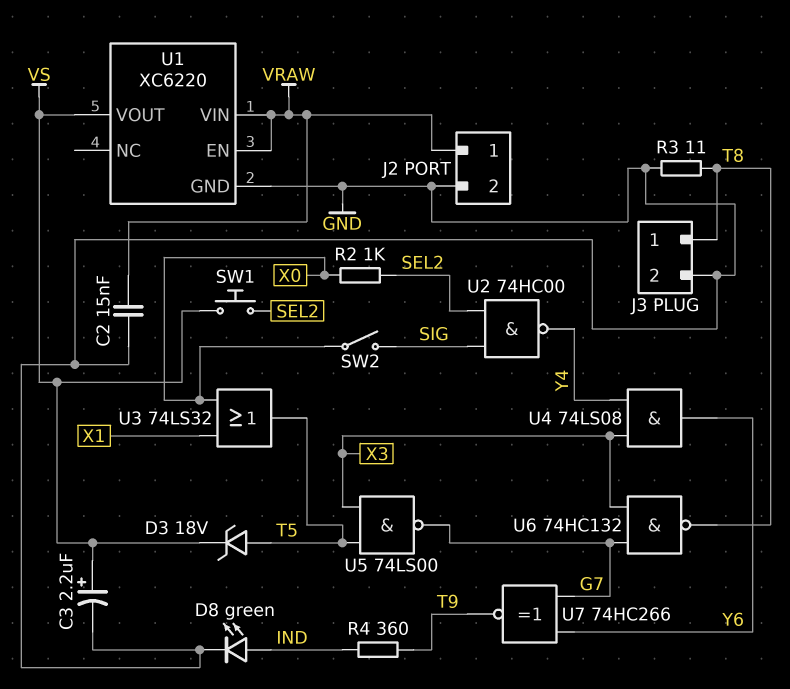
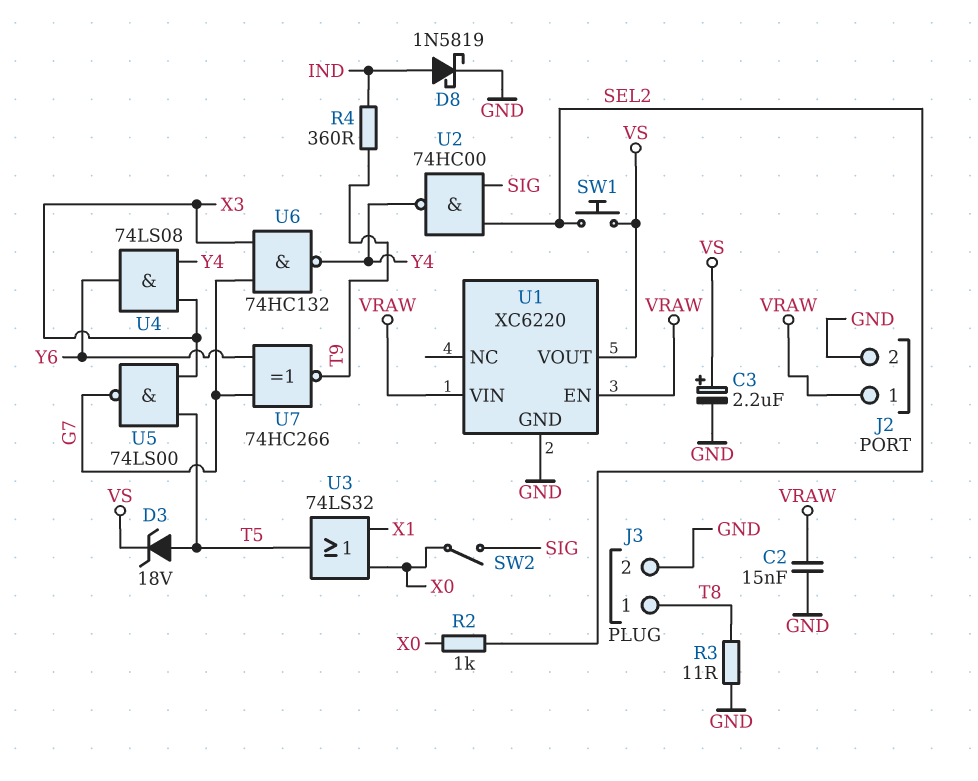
D8: LED green (A IND, K GND) -> schottky 1N5819 (A IND, K GND)
U6: NAND 74HC132 (in G7, in X3, out T8) -> NAND 74HC132 (in G7, in X3, out Y4)

